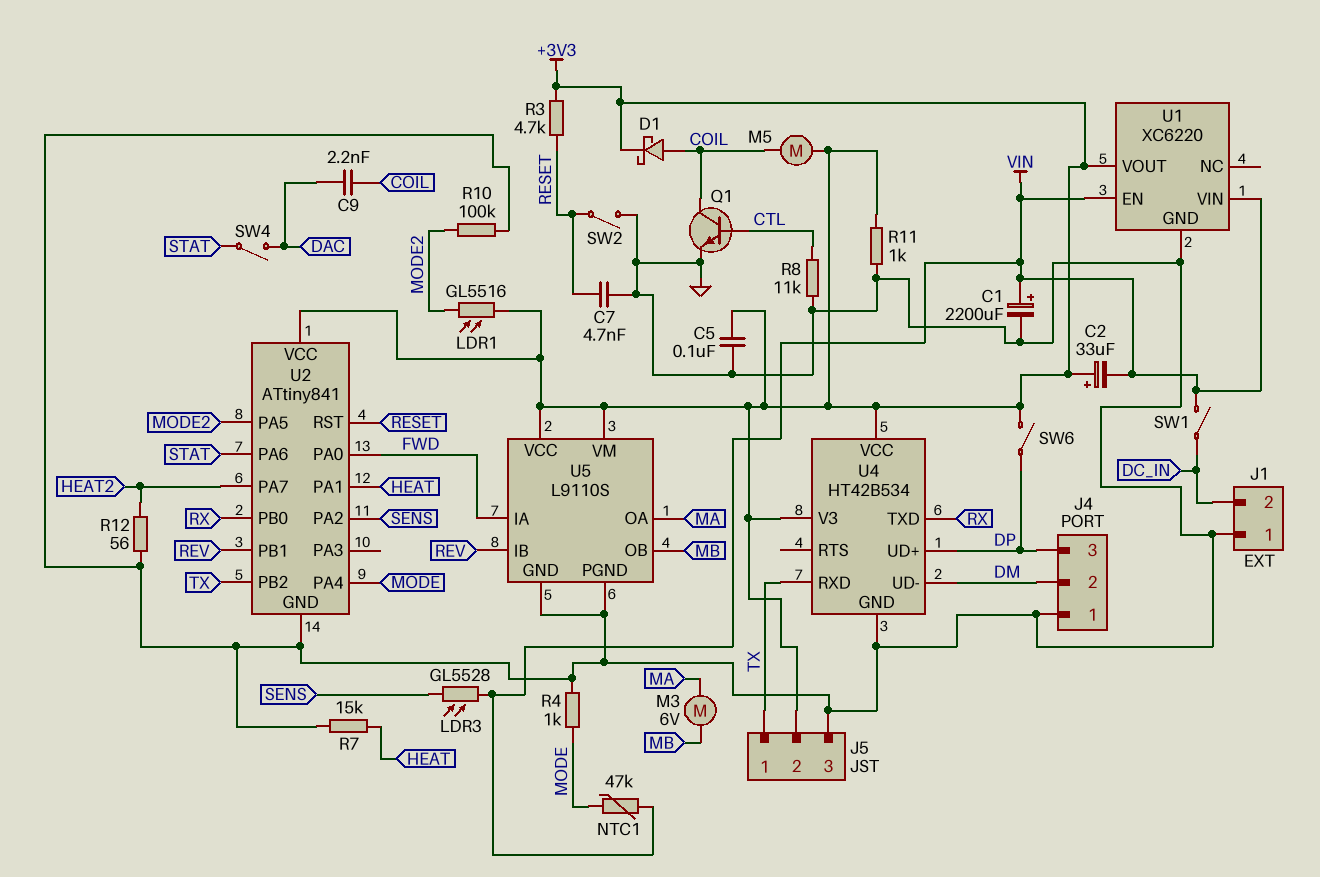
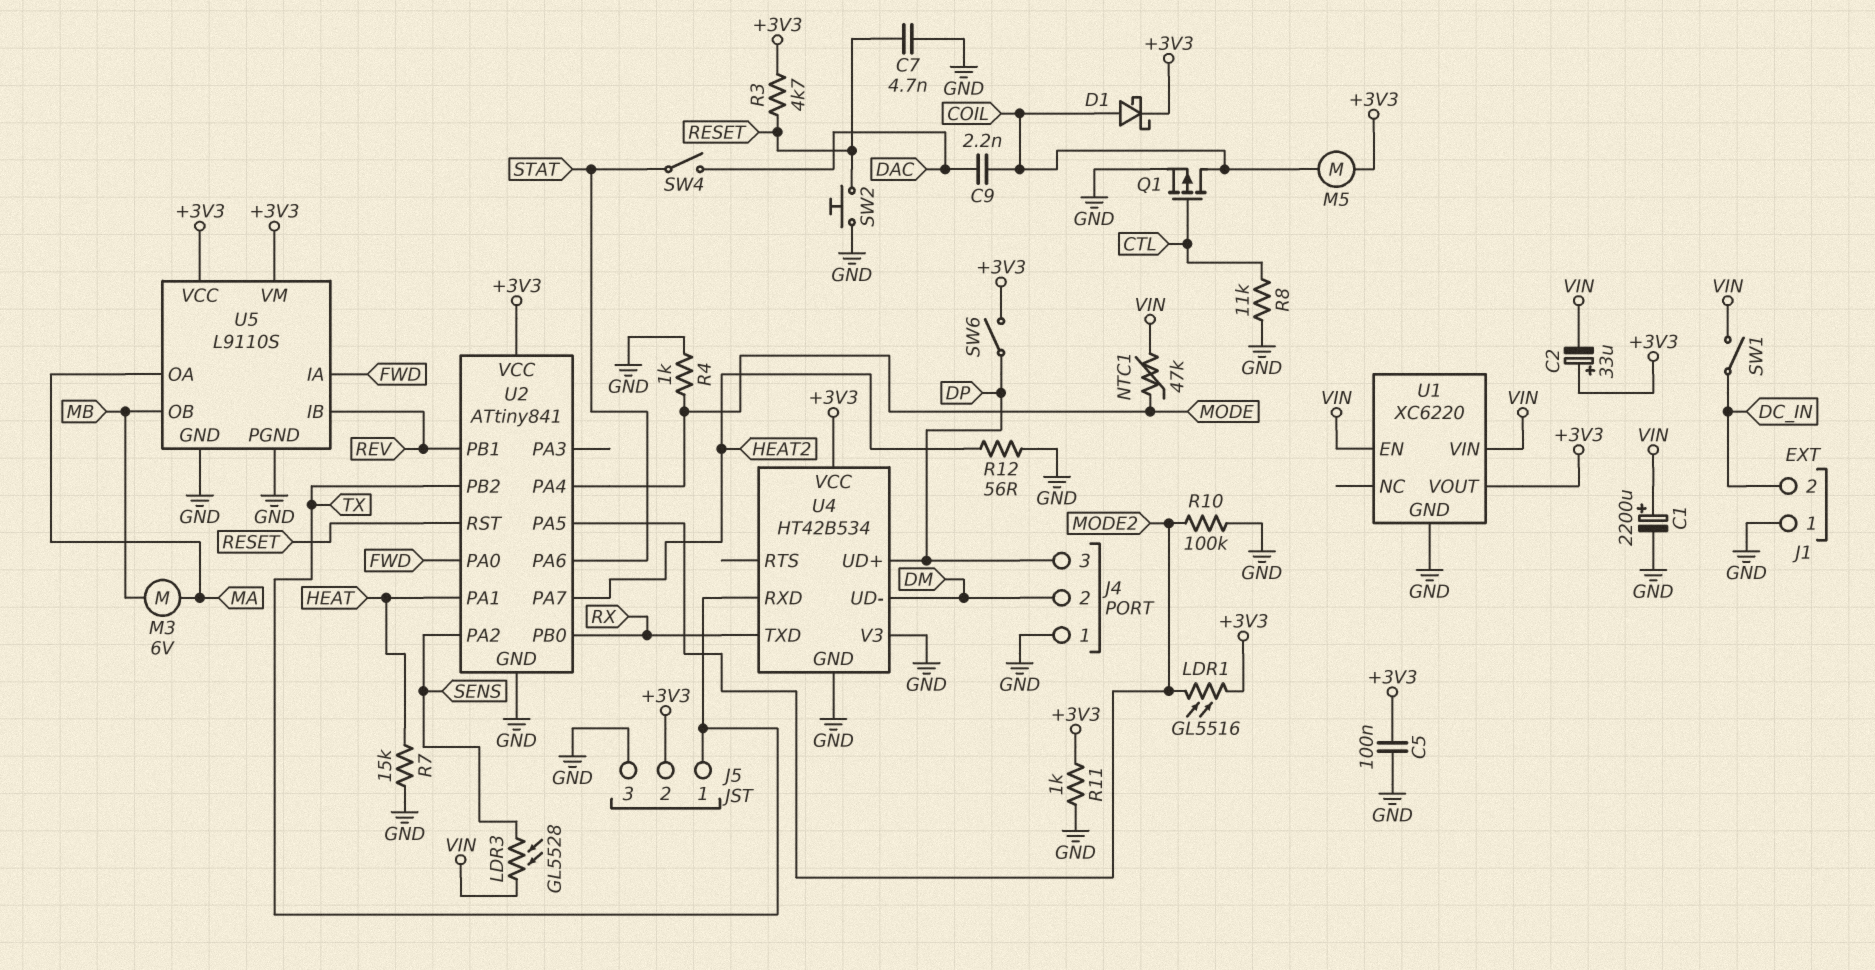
Q1: NPN (B CTL, C COIL, E GND) -> PMOS (G CTL, D COIL, S GND)
SW2: switch (GND, RESET) -> button (GND, RESET)
U4 pin V3: +3V3 -> GND

